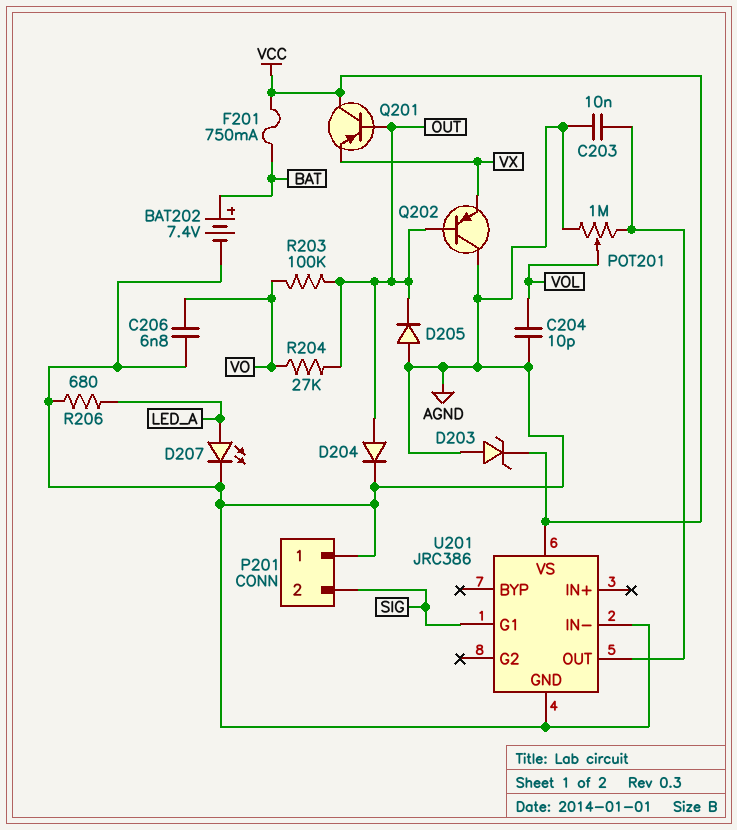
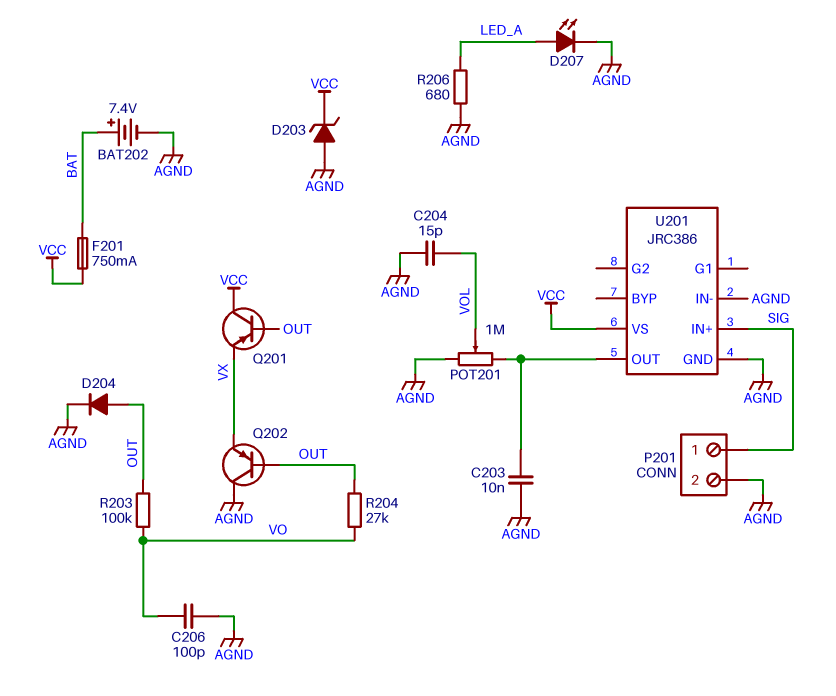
C204: 10pF (AGND, VOL) -> 15pF (AGND, VOL)
C206: 6.8nF (AGND, VO) -> 100pF (AGND, VO)
D205: diode (A AGND, K OUT) -> none
P201 pin 1: AGND -> SIG
P201 pin 2: SIG -> AGND
U201 pin G1: SIG -> none
U201 pin IN+: none -> SIG

